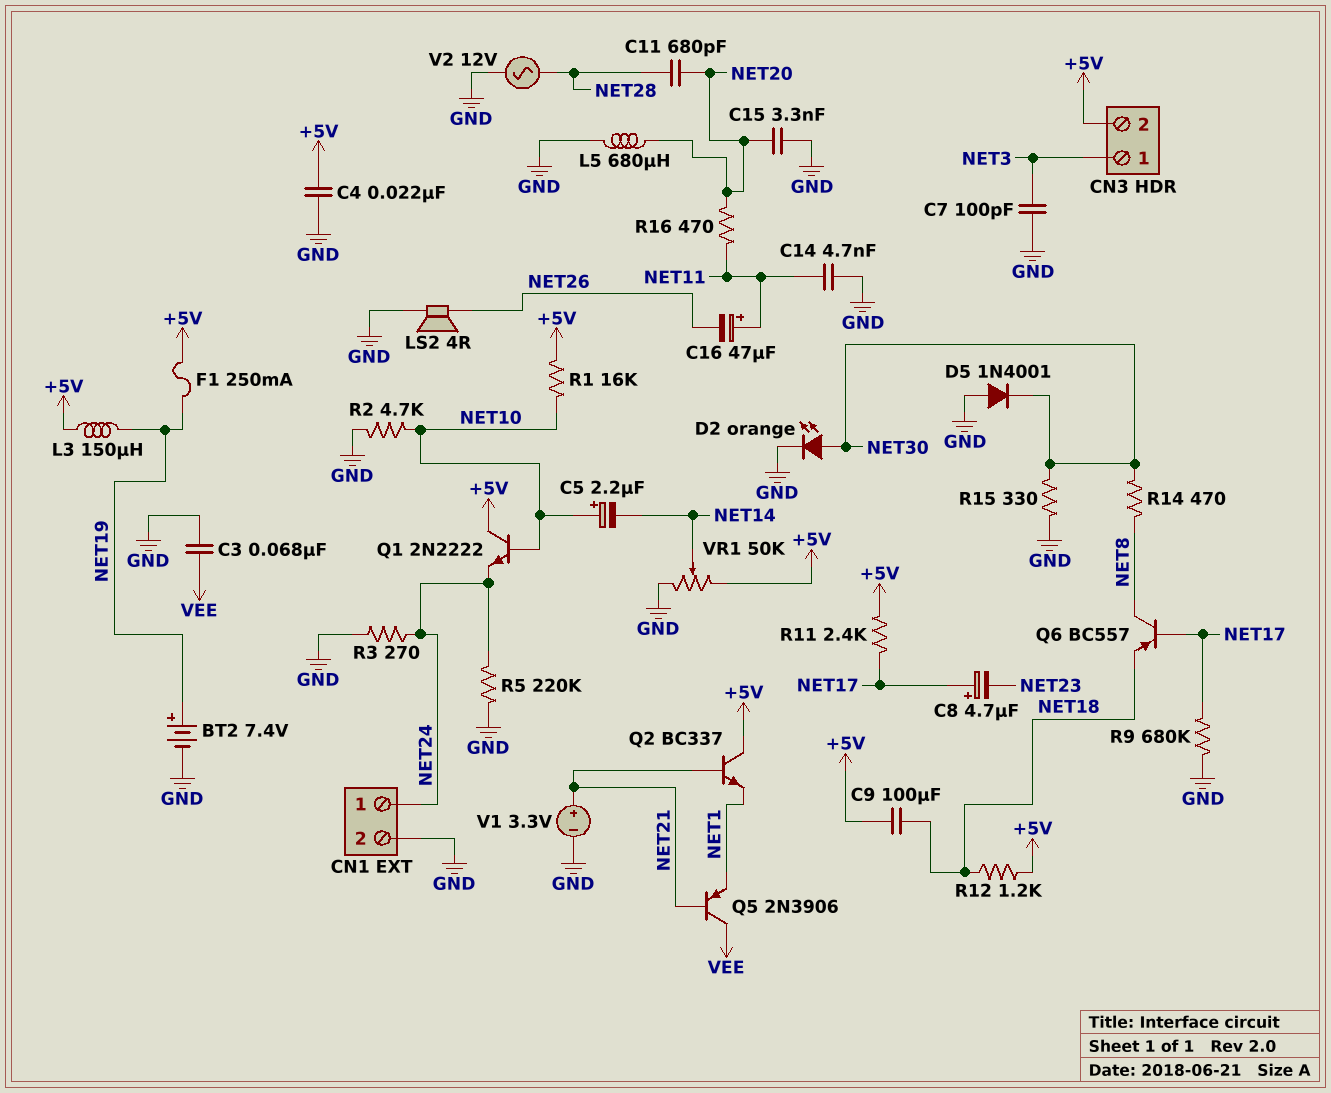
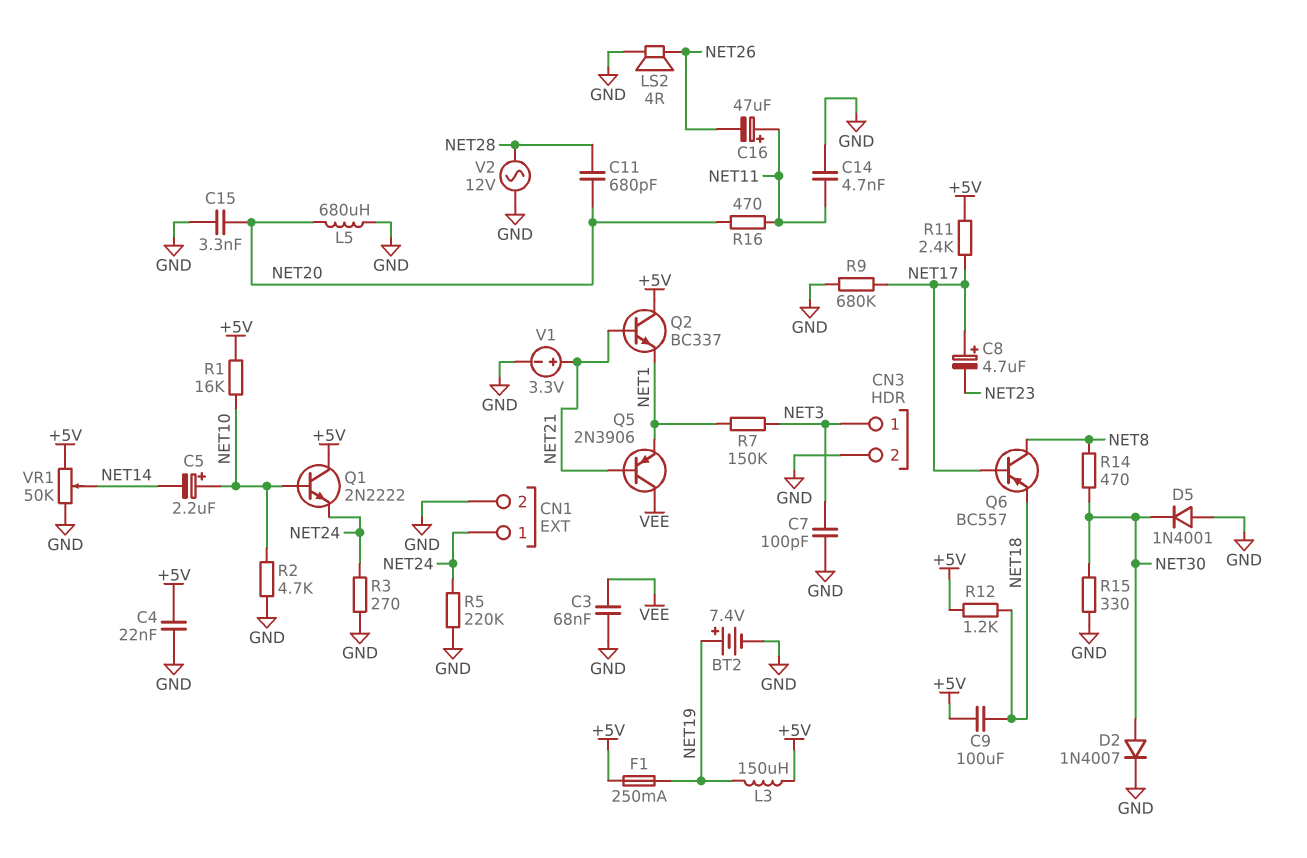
CN3 pin 2: +5V -> GND
D2: LED orange (A NET30, K GND) -> diode 1N4007 (A NET30, K GND)
R7: none -> 150k (NET1, NET3)

